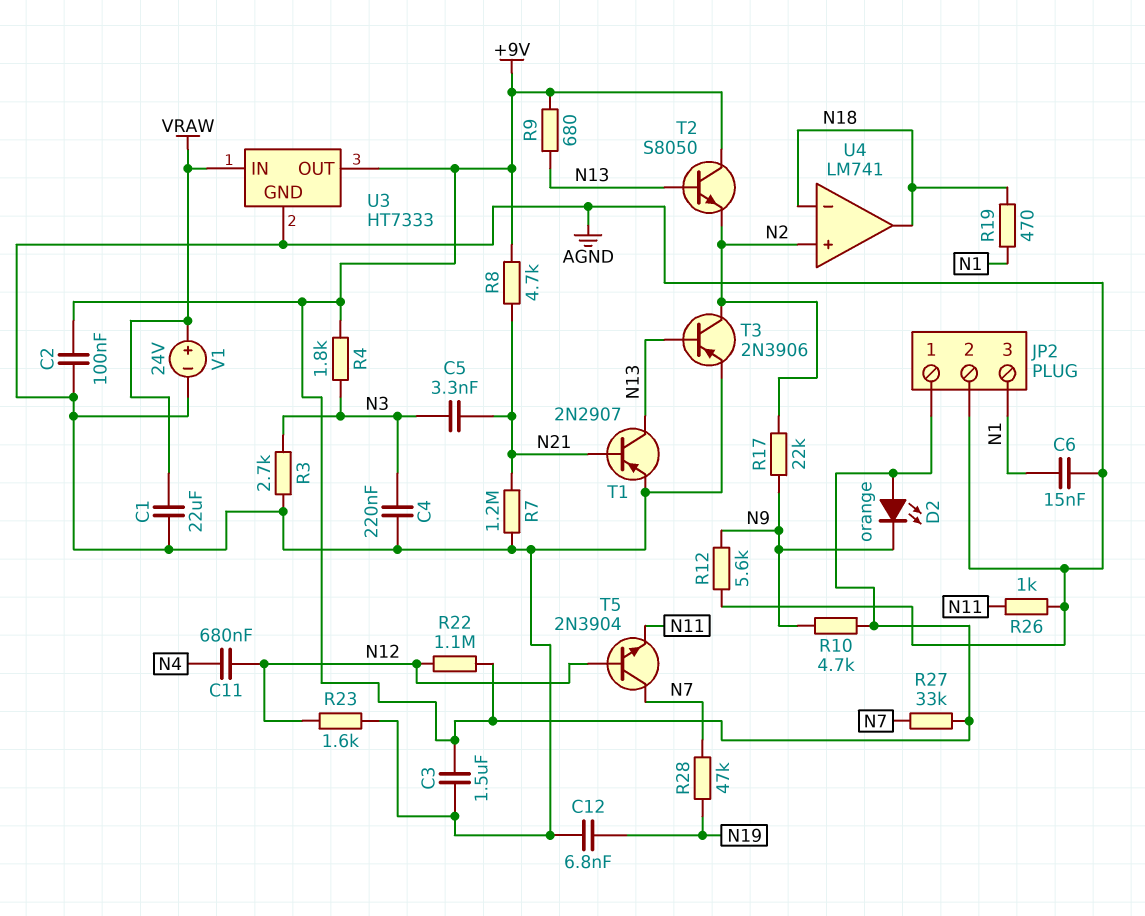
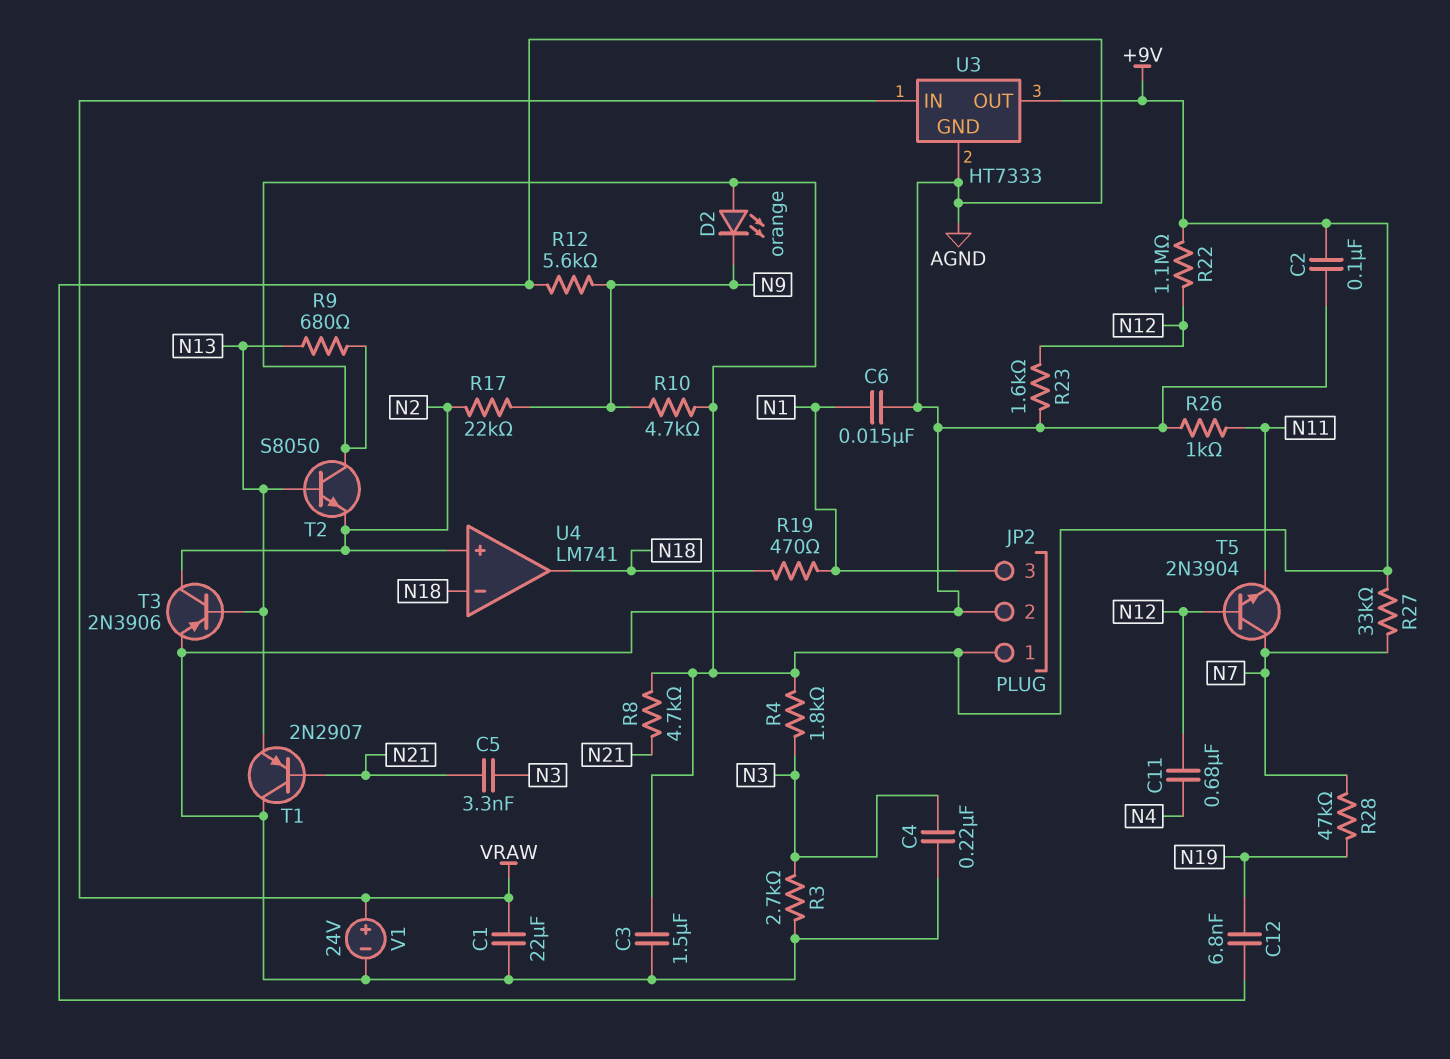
R7: 1.2M (AGND, N21) -> none
T1: PNP 2N2907 (B N21, C N13, E AGND) -> PNP 2N2907 (B N21, C AGND, E N13)

